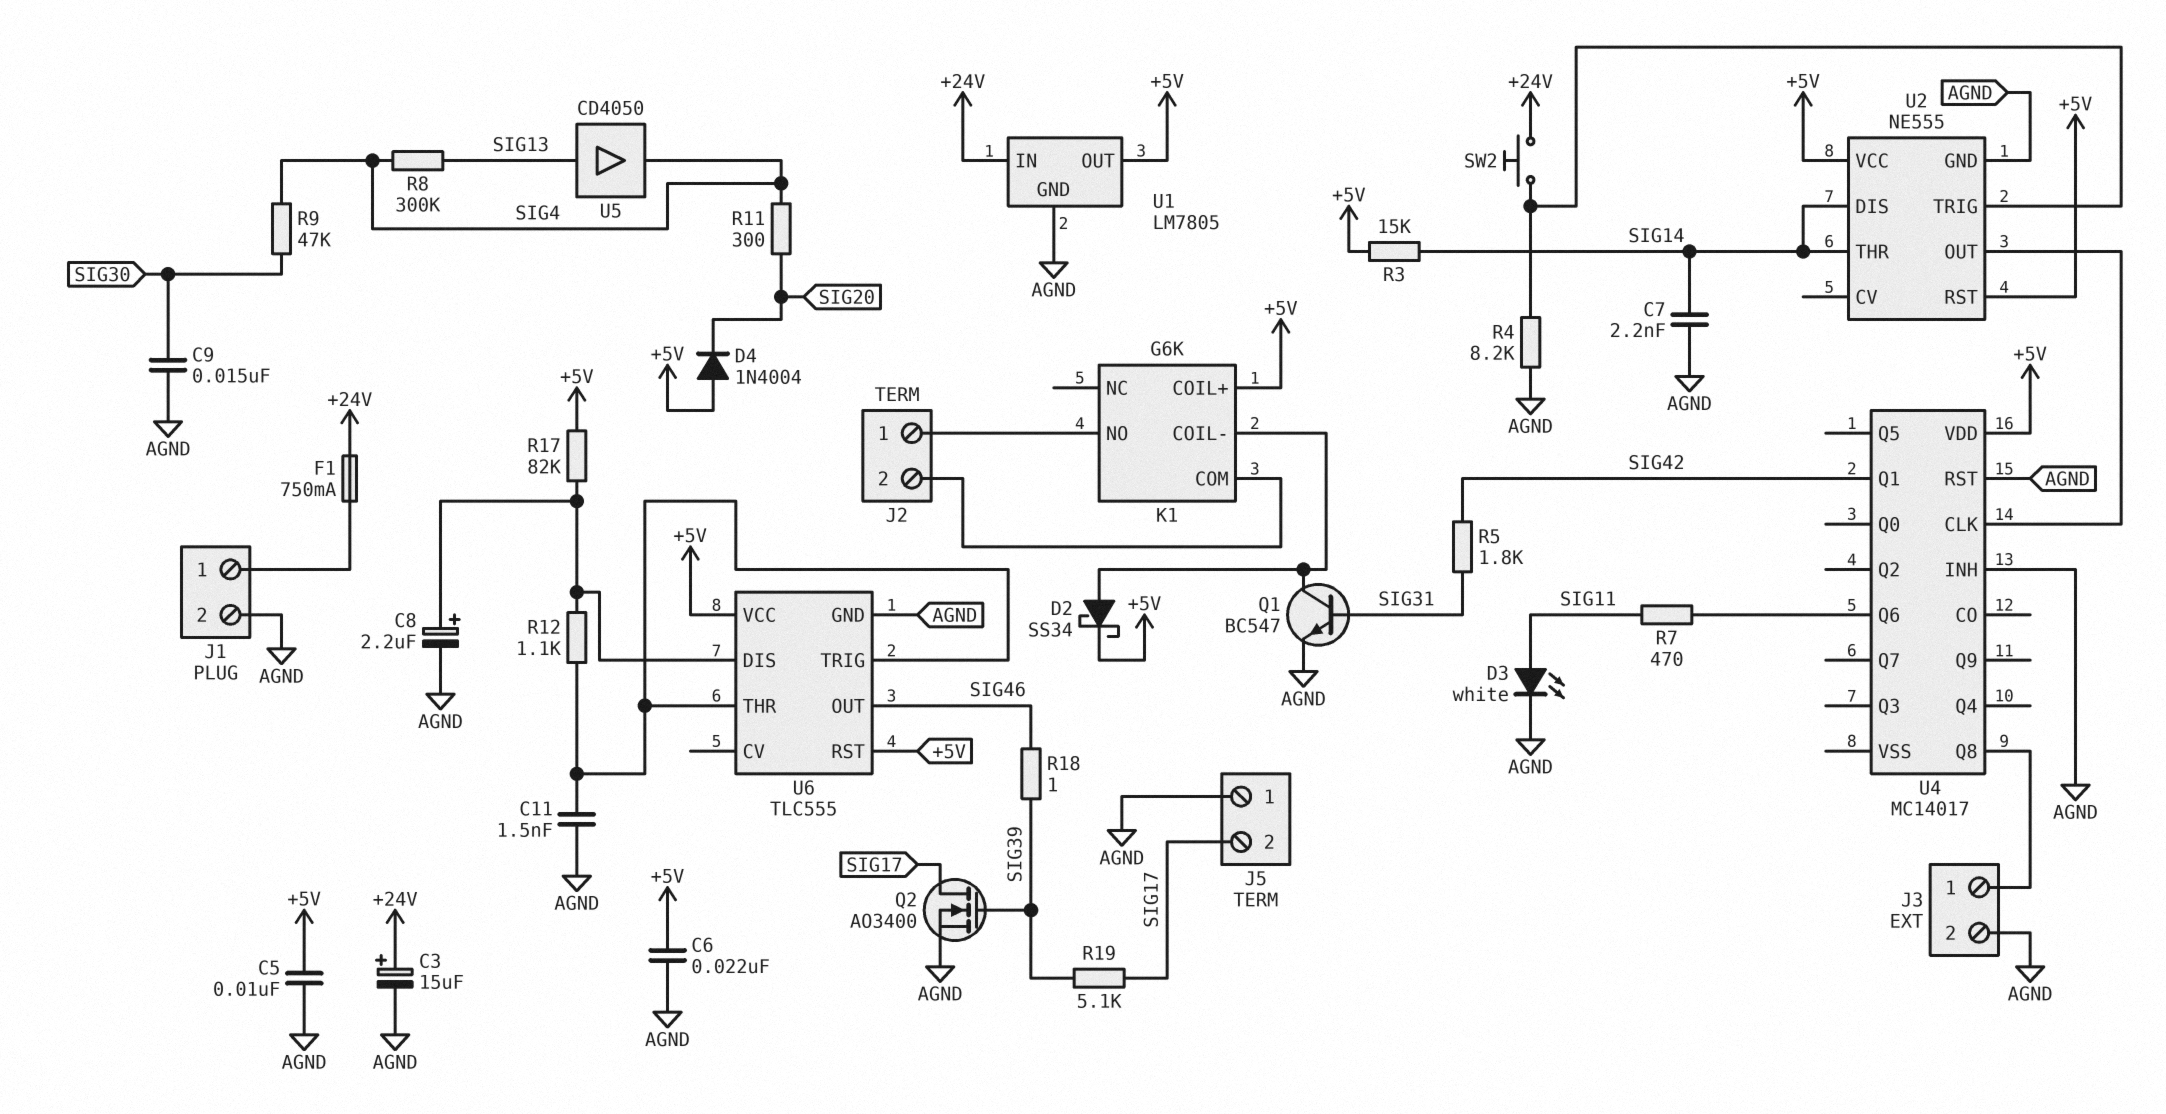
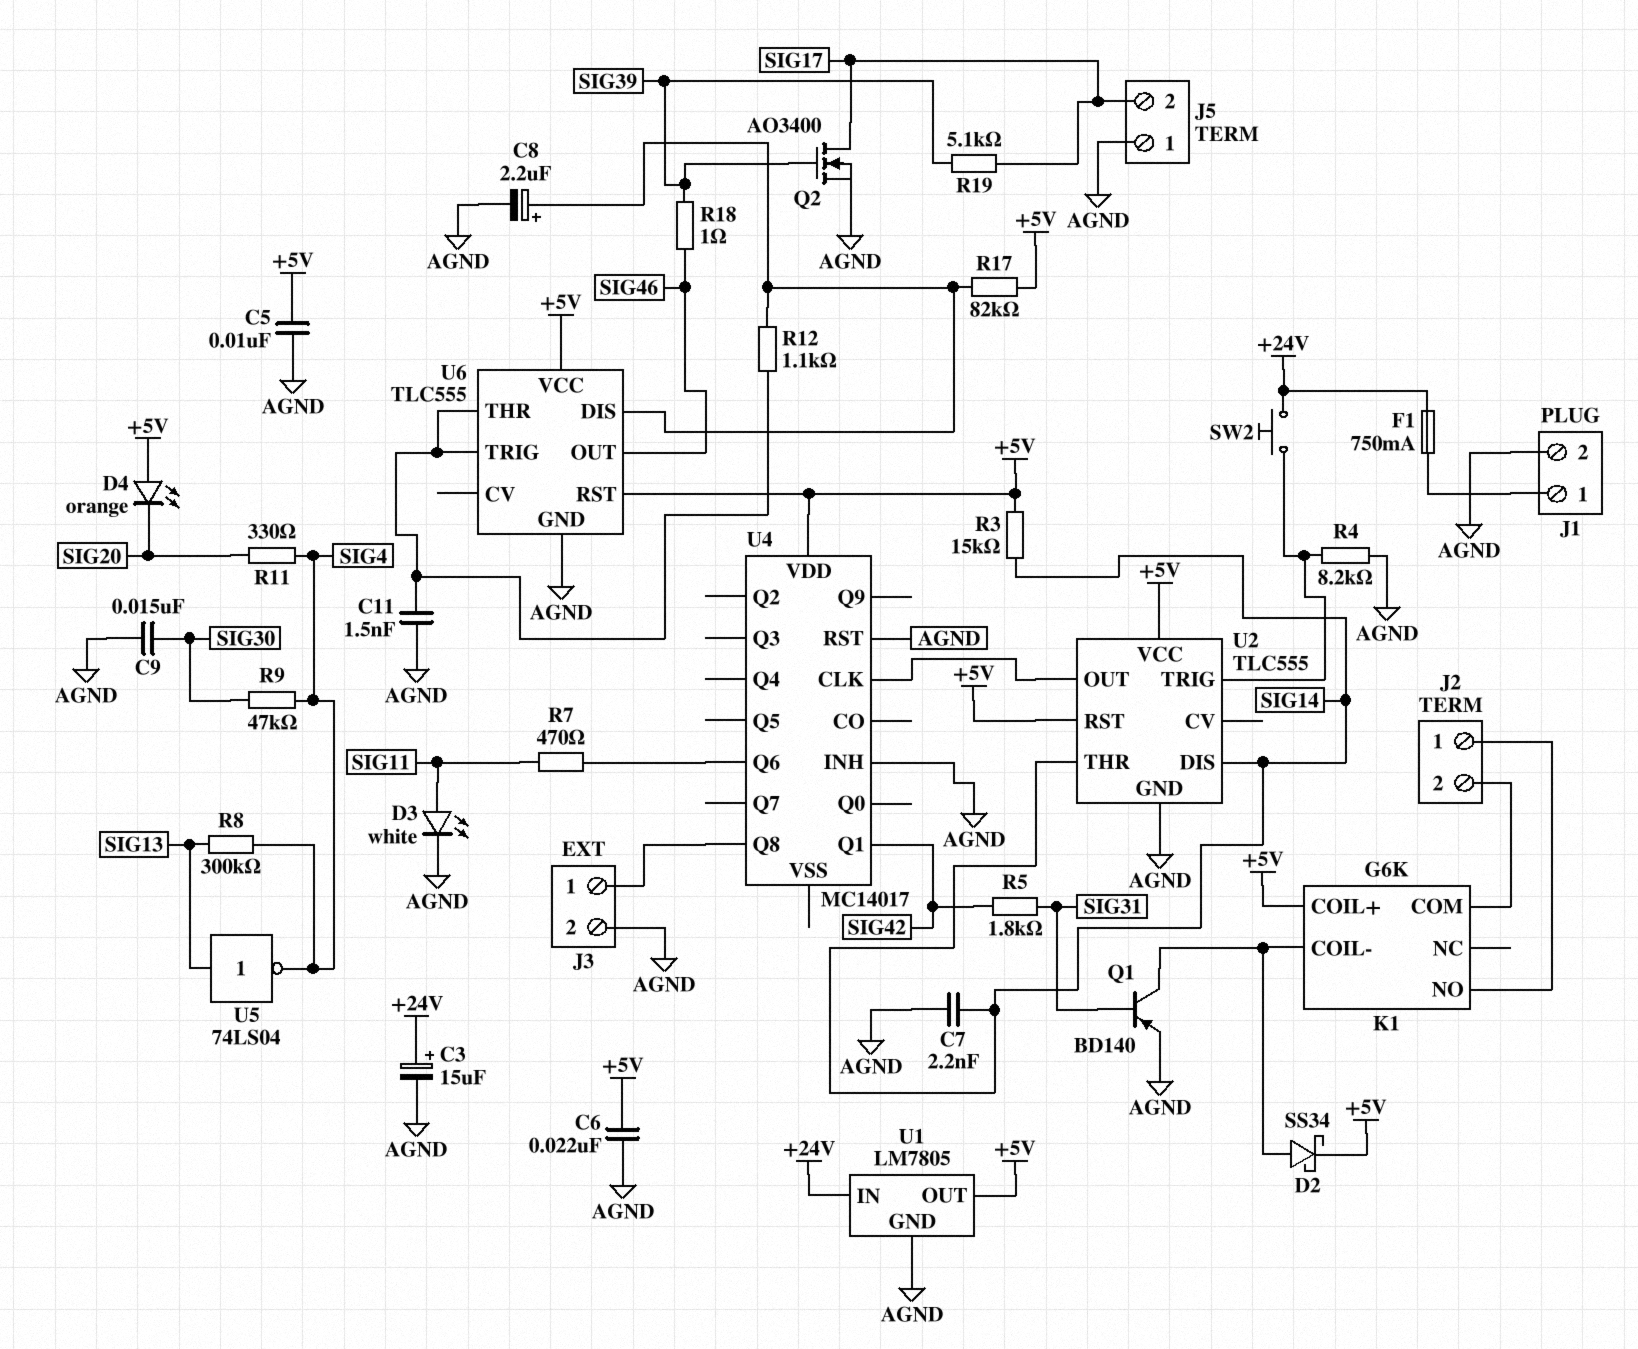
D4: diode 1N4004 (A +5V, K SIG20) -> LED orange (A +5V, K SIG20)
Q1: NPN BC547 (B SIG31, C K1/COIL-, E AGND) -> PNP BD140 (B SIG31, C K1/COIL-, E AGND)
R11: 300 (SIG4, SIG20) -> 330 (SIG4, SIG20)
U2: NE555 -> TLC555
U5: buffer CD4050 (in SIG13, out SIG4) -> NOT 74LS04 (in SIG13, out SIG4)

